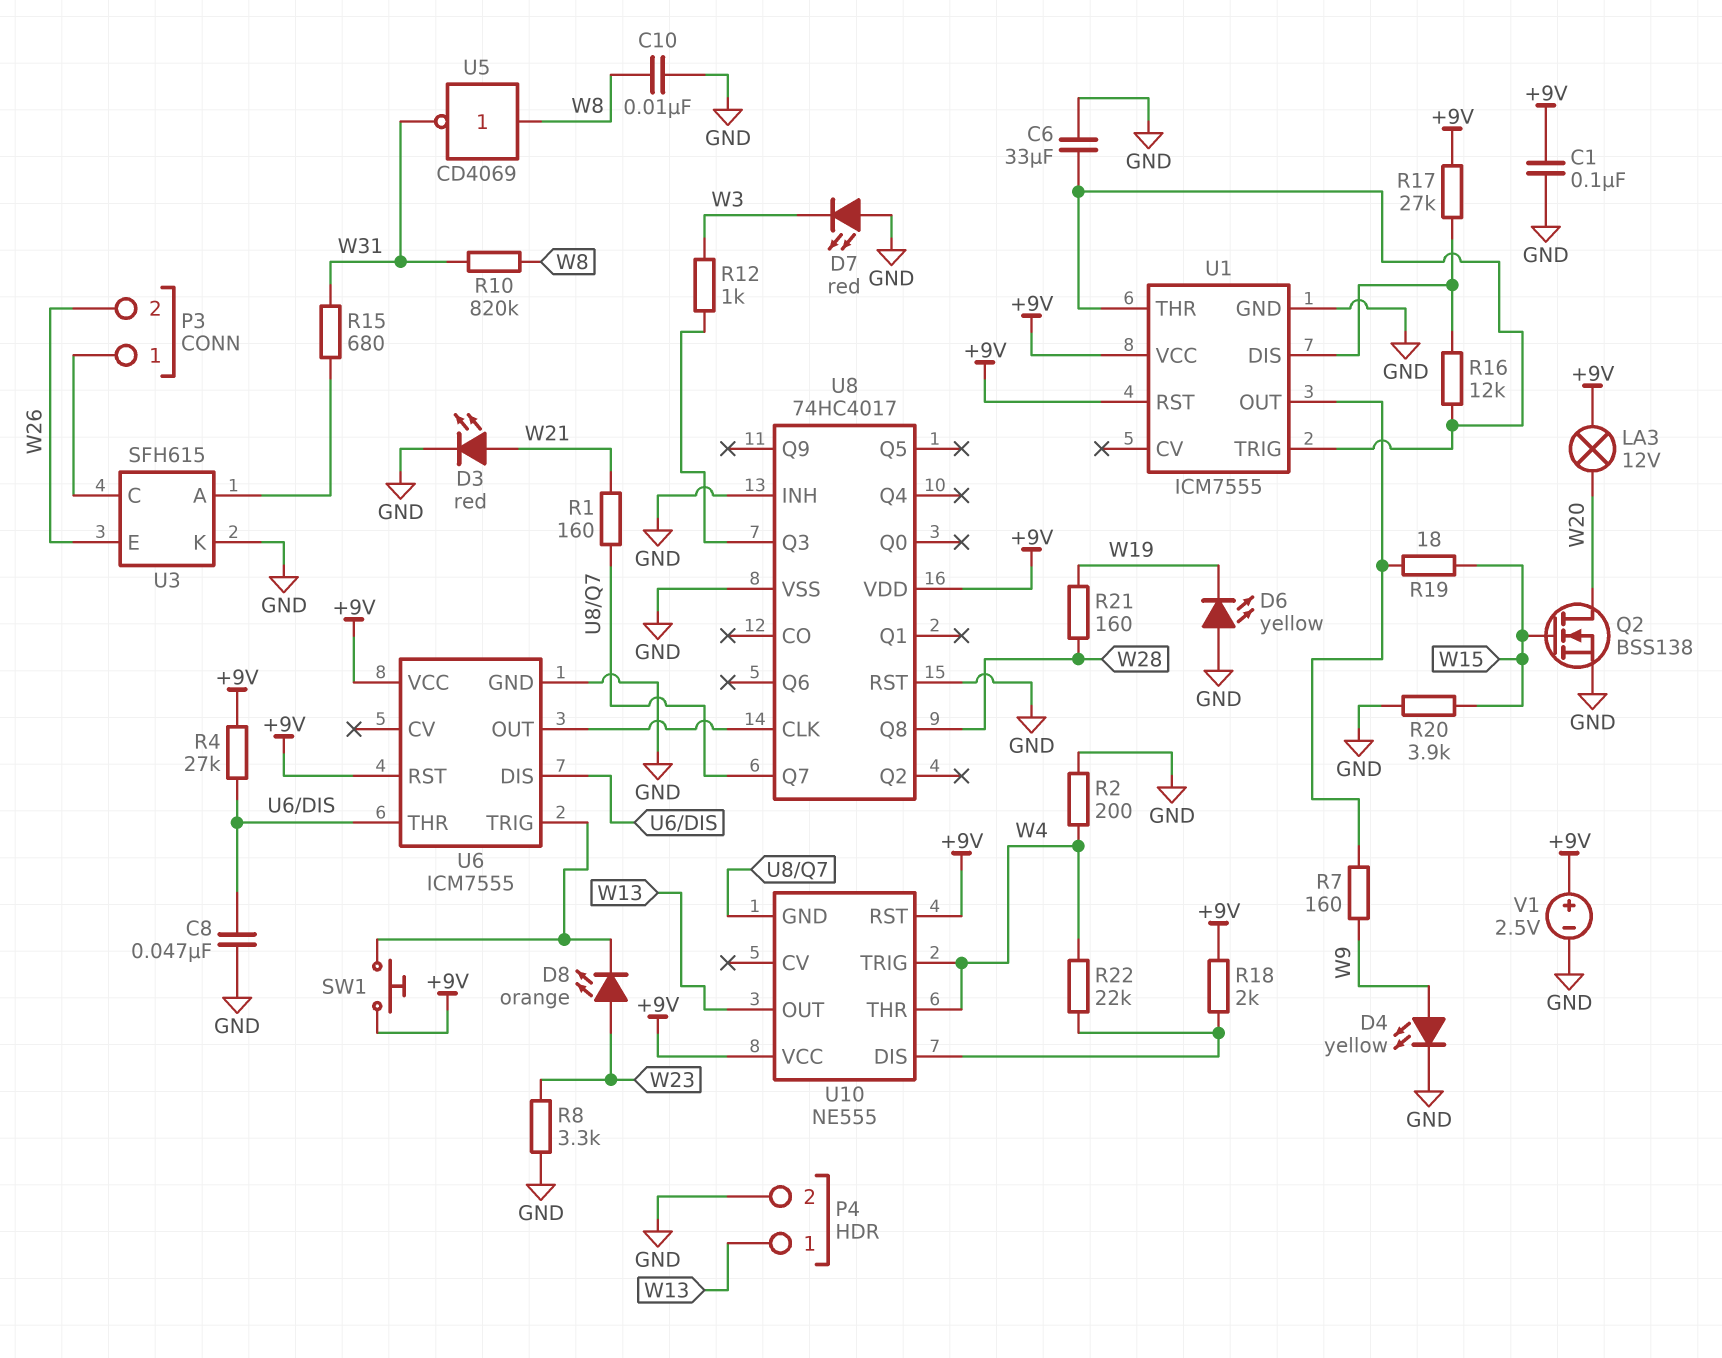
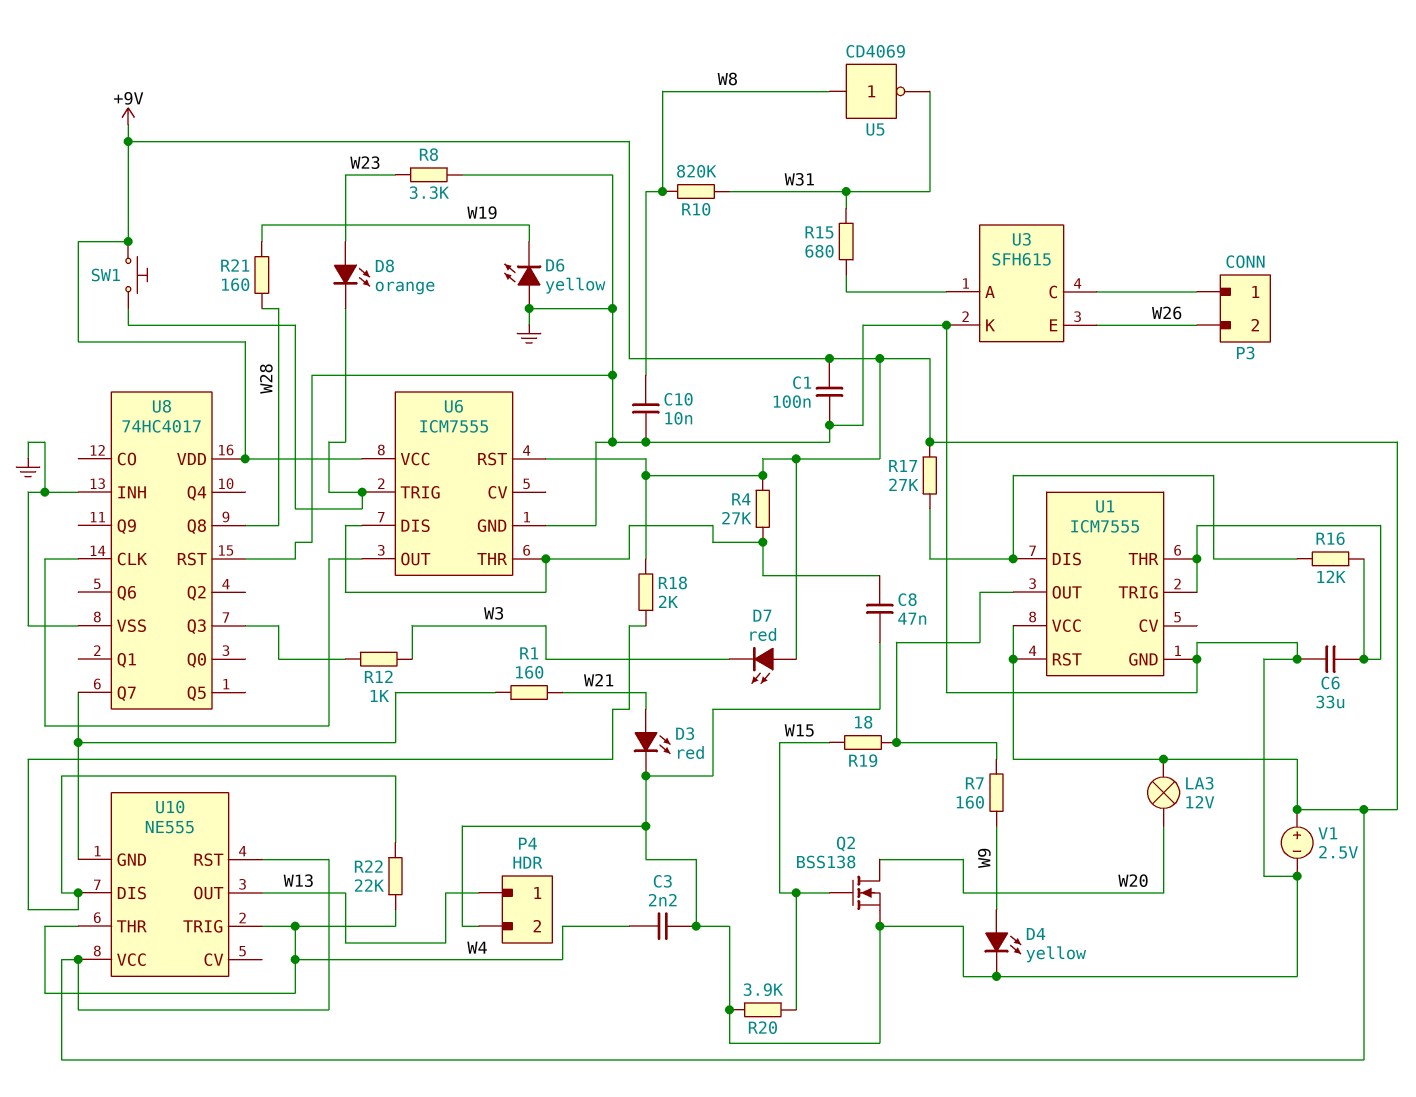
C3: none -> 2.2nF (GND, W4)
D7: LED red (A GND, K W3) -> LED red (A +9V, K W3)
R2: 200 (GND, W4) -> none

